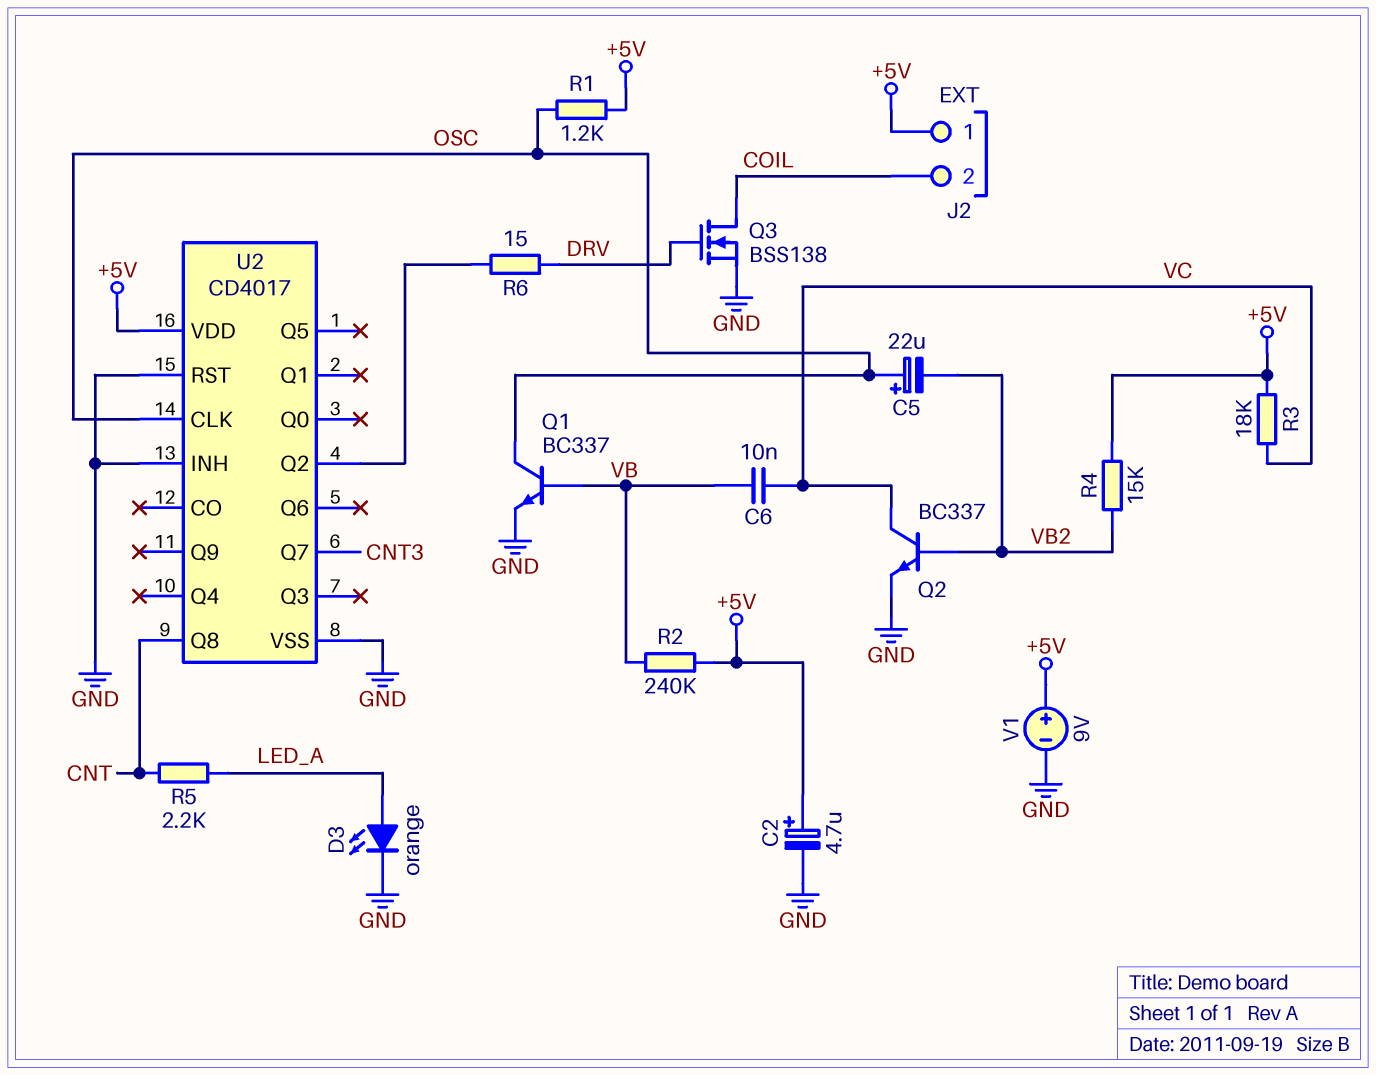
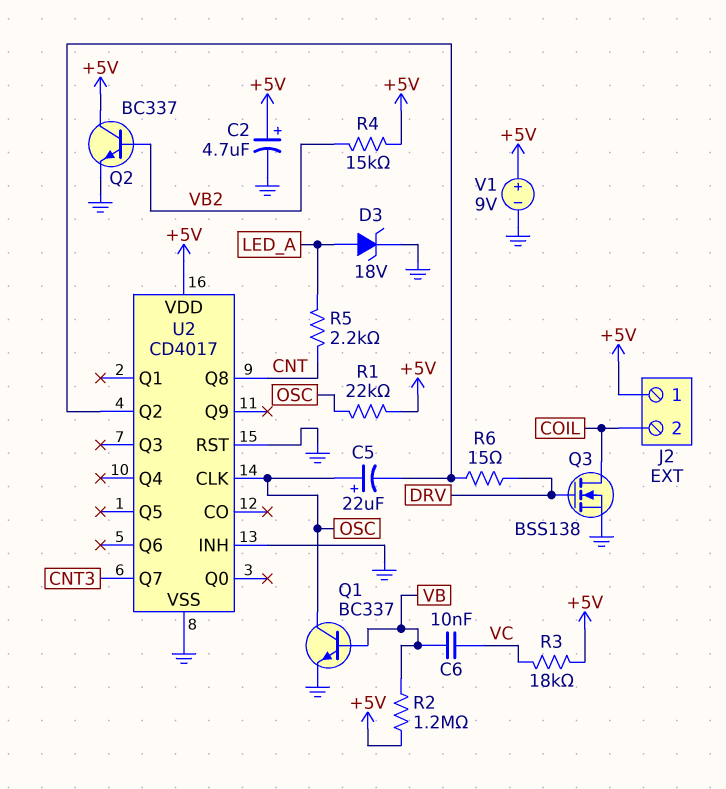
C5: 22uF (plus OSC, minus VB2) -> 22uF (plus OSC, minus U2/Q2)
D3: LED orange (A LED_A, K GND) -> zener 18V (A LED_A, K GND)
Q2: NPN BC337 (B VB2, C VC, E GND) -> NPN BC337 (B VB2, C +5V, E GND)
R1: 1.2k (+5V, OSC) -> 22k (+5V, OSC)
R2: 240k (+5V, VB) -> 1.2M (+5V, VB)

